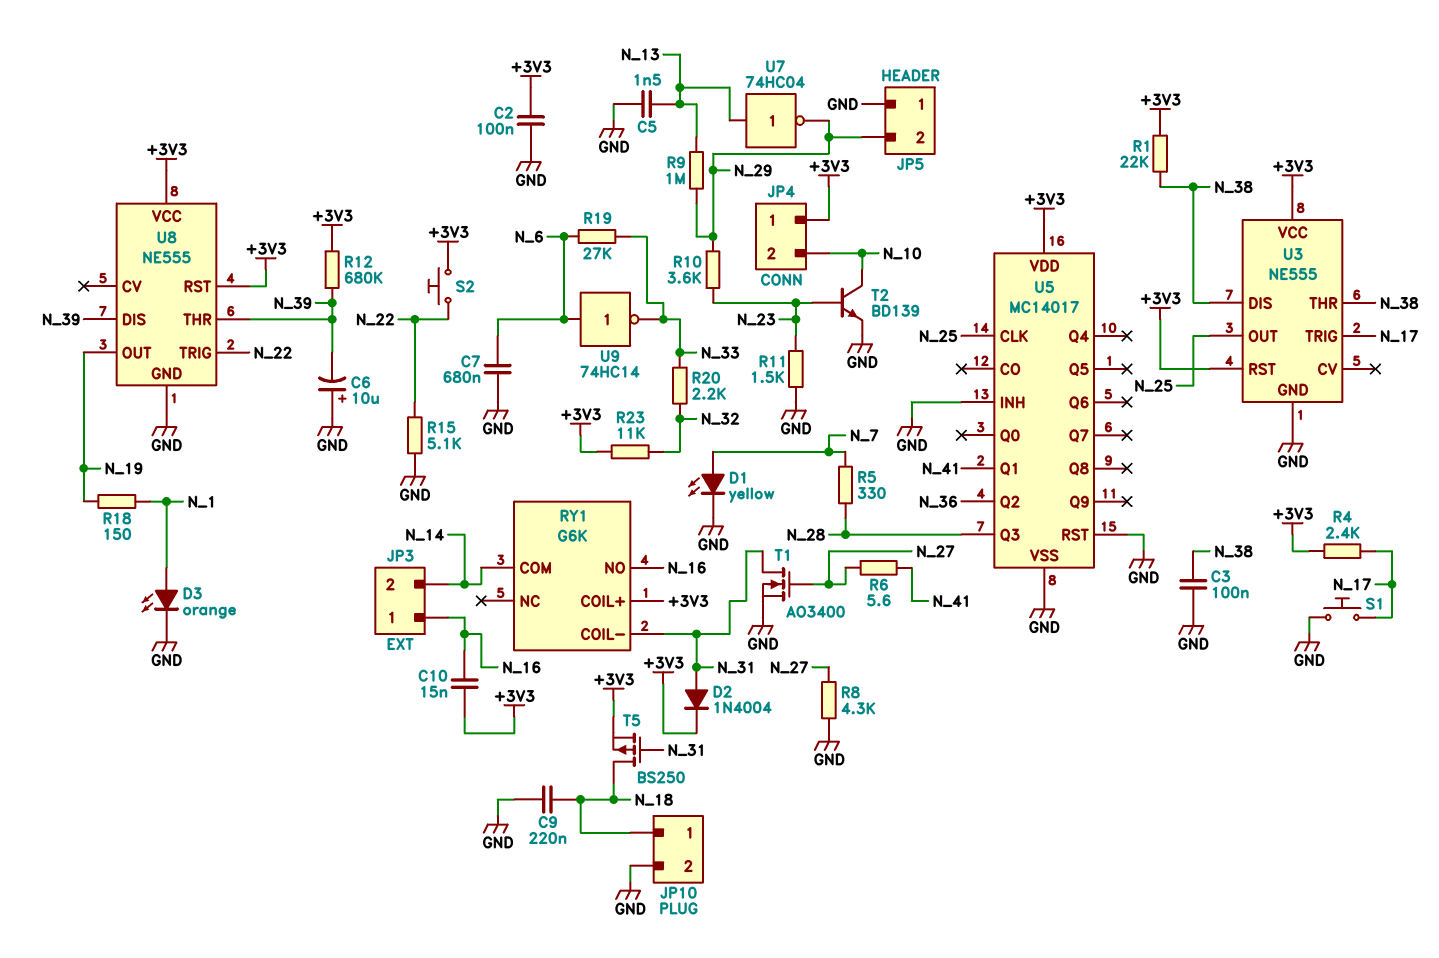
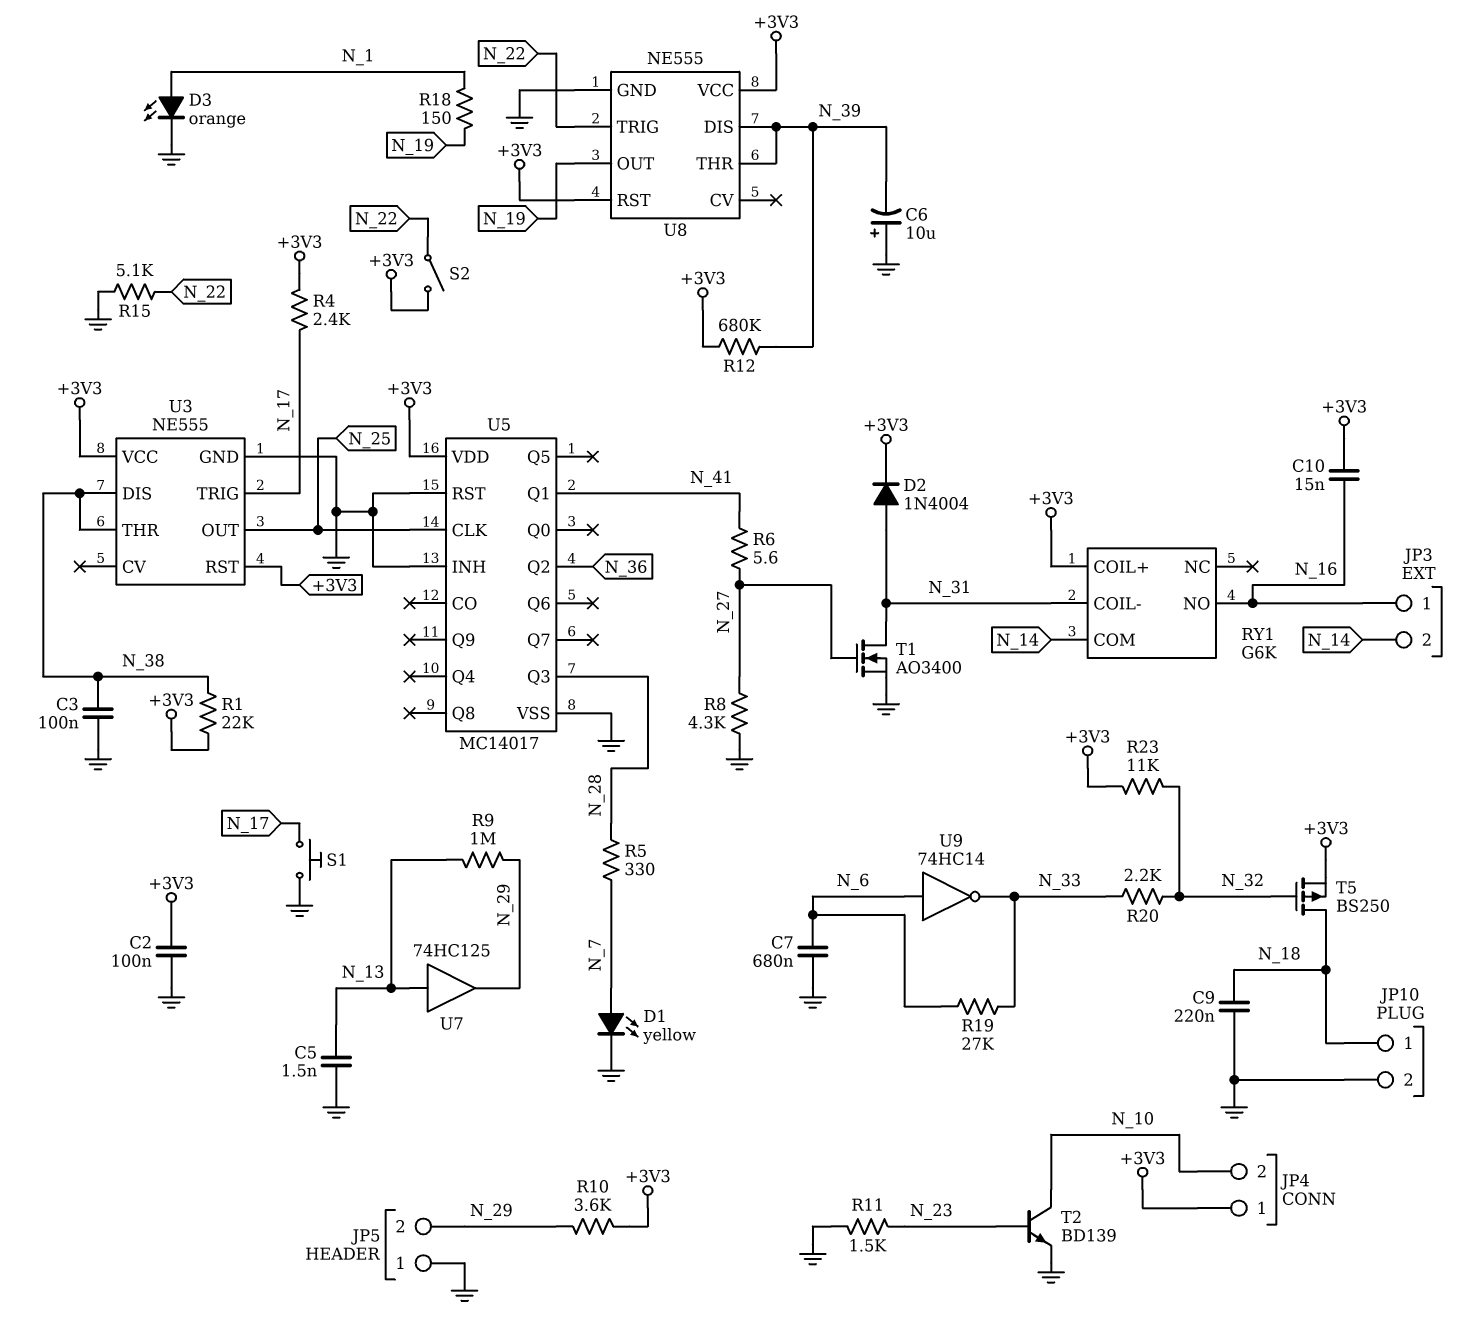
R10: 3.6k (N_23, N_29) -> 3.6k (+3V3, N_29)
S2: button (+3V3, N_22) -> switch (+3V3, N_22)
T5: PMOS BS250 (G N_31, D N_18, S +3V3) -> PMOS BS250 (G N_32, D N_18, S +3V3)
U7: NOT 74HC04 (in N_13, out N_29) -> buffer 74HC125 (in N_13, out N_29)

